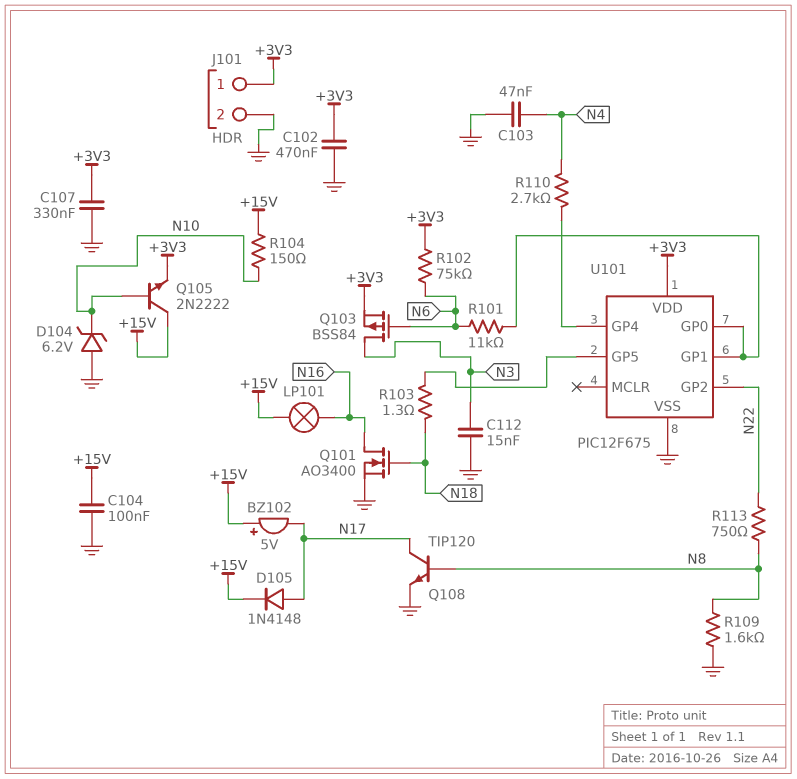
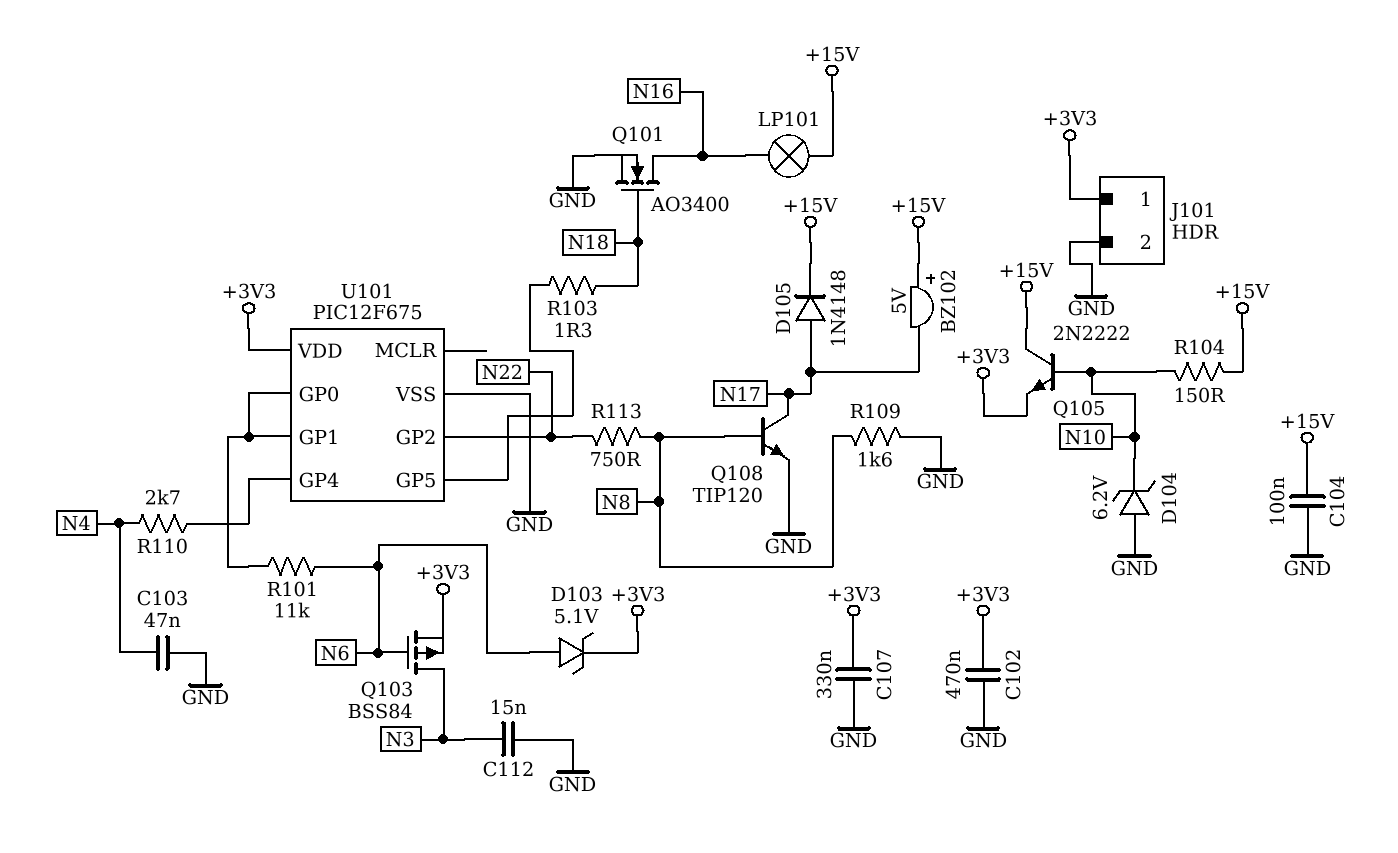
D103: none -> zener 5.1V (A N6, K +3V3)
R102: 75k (+3V3, N6) -> none

